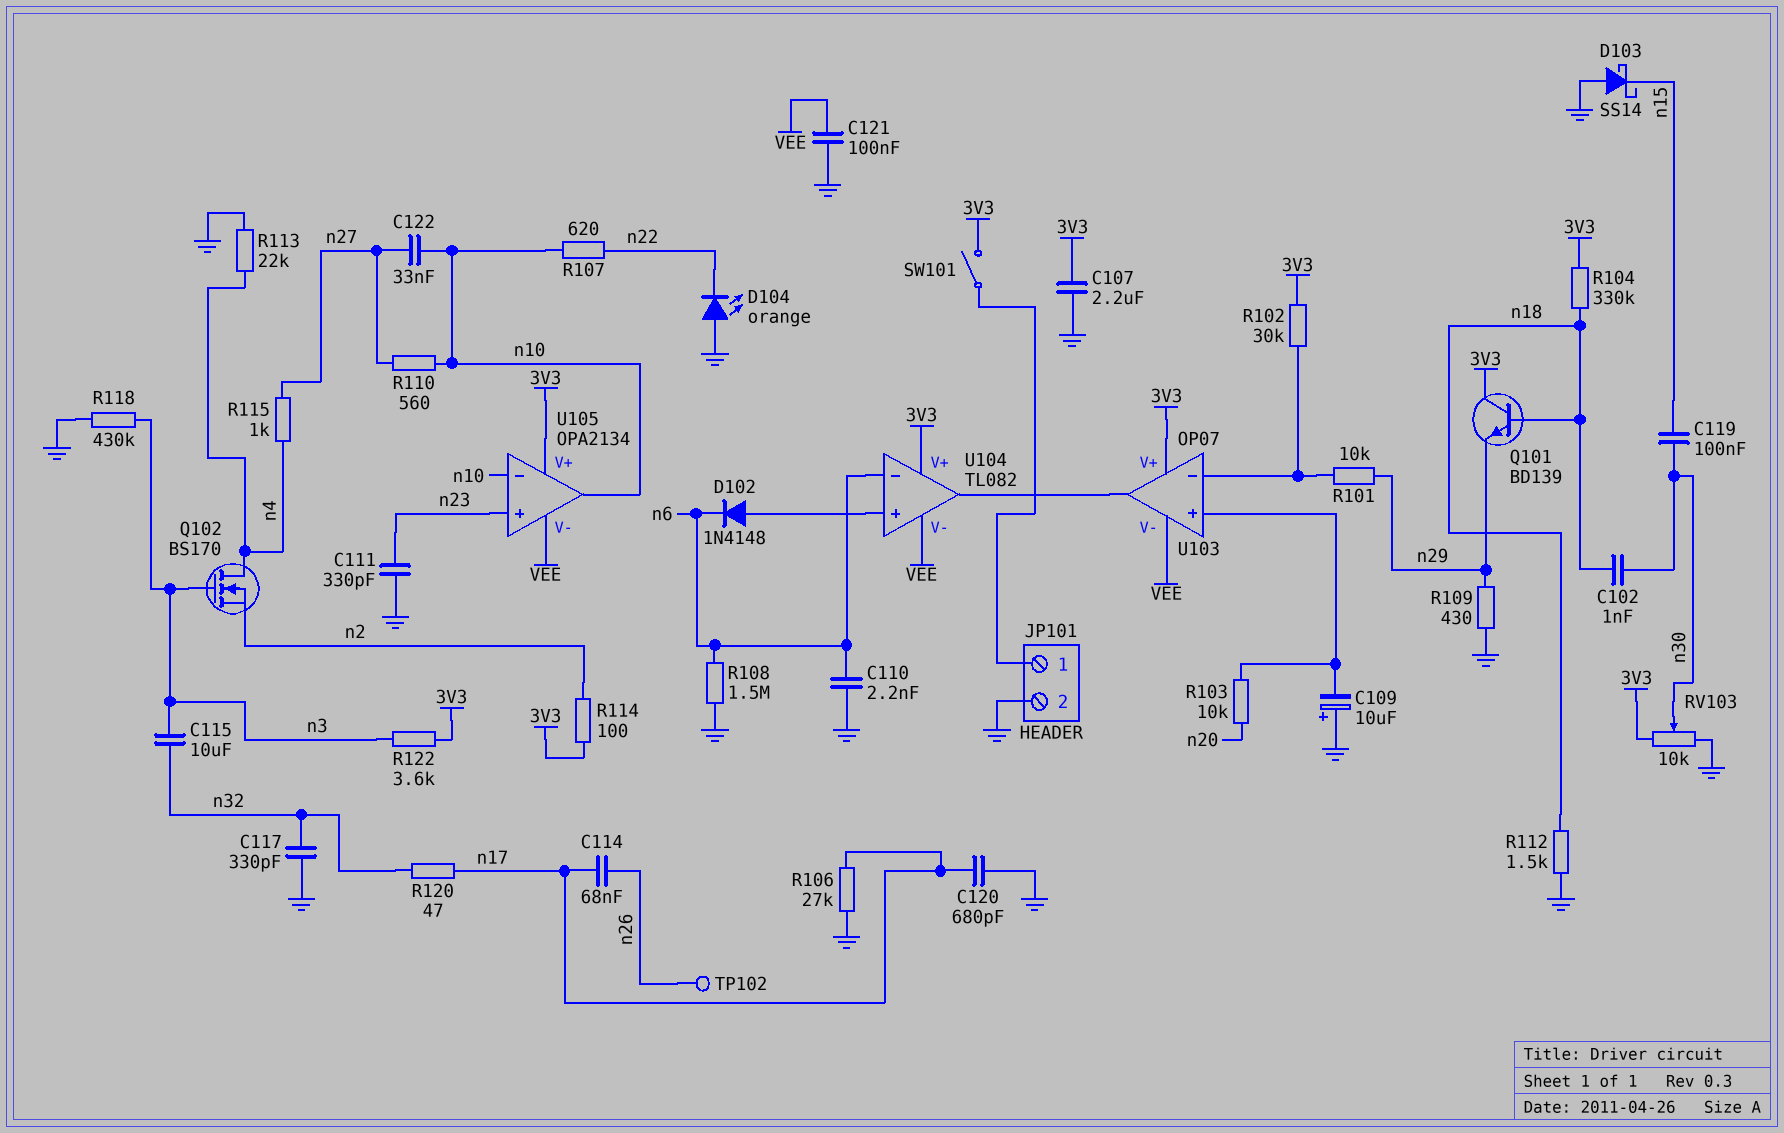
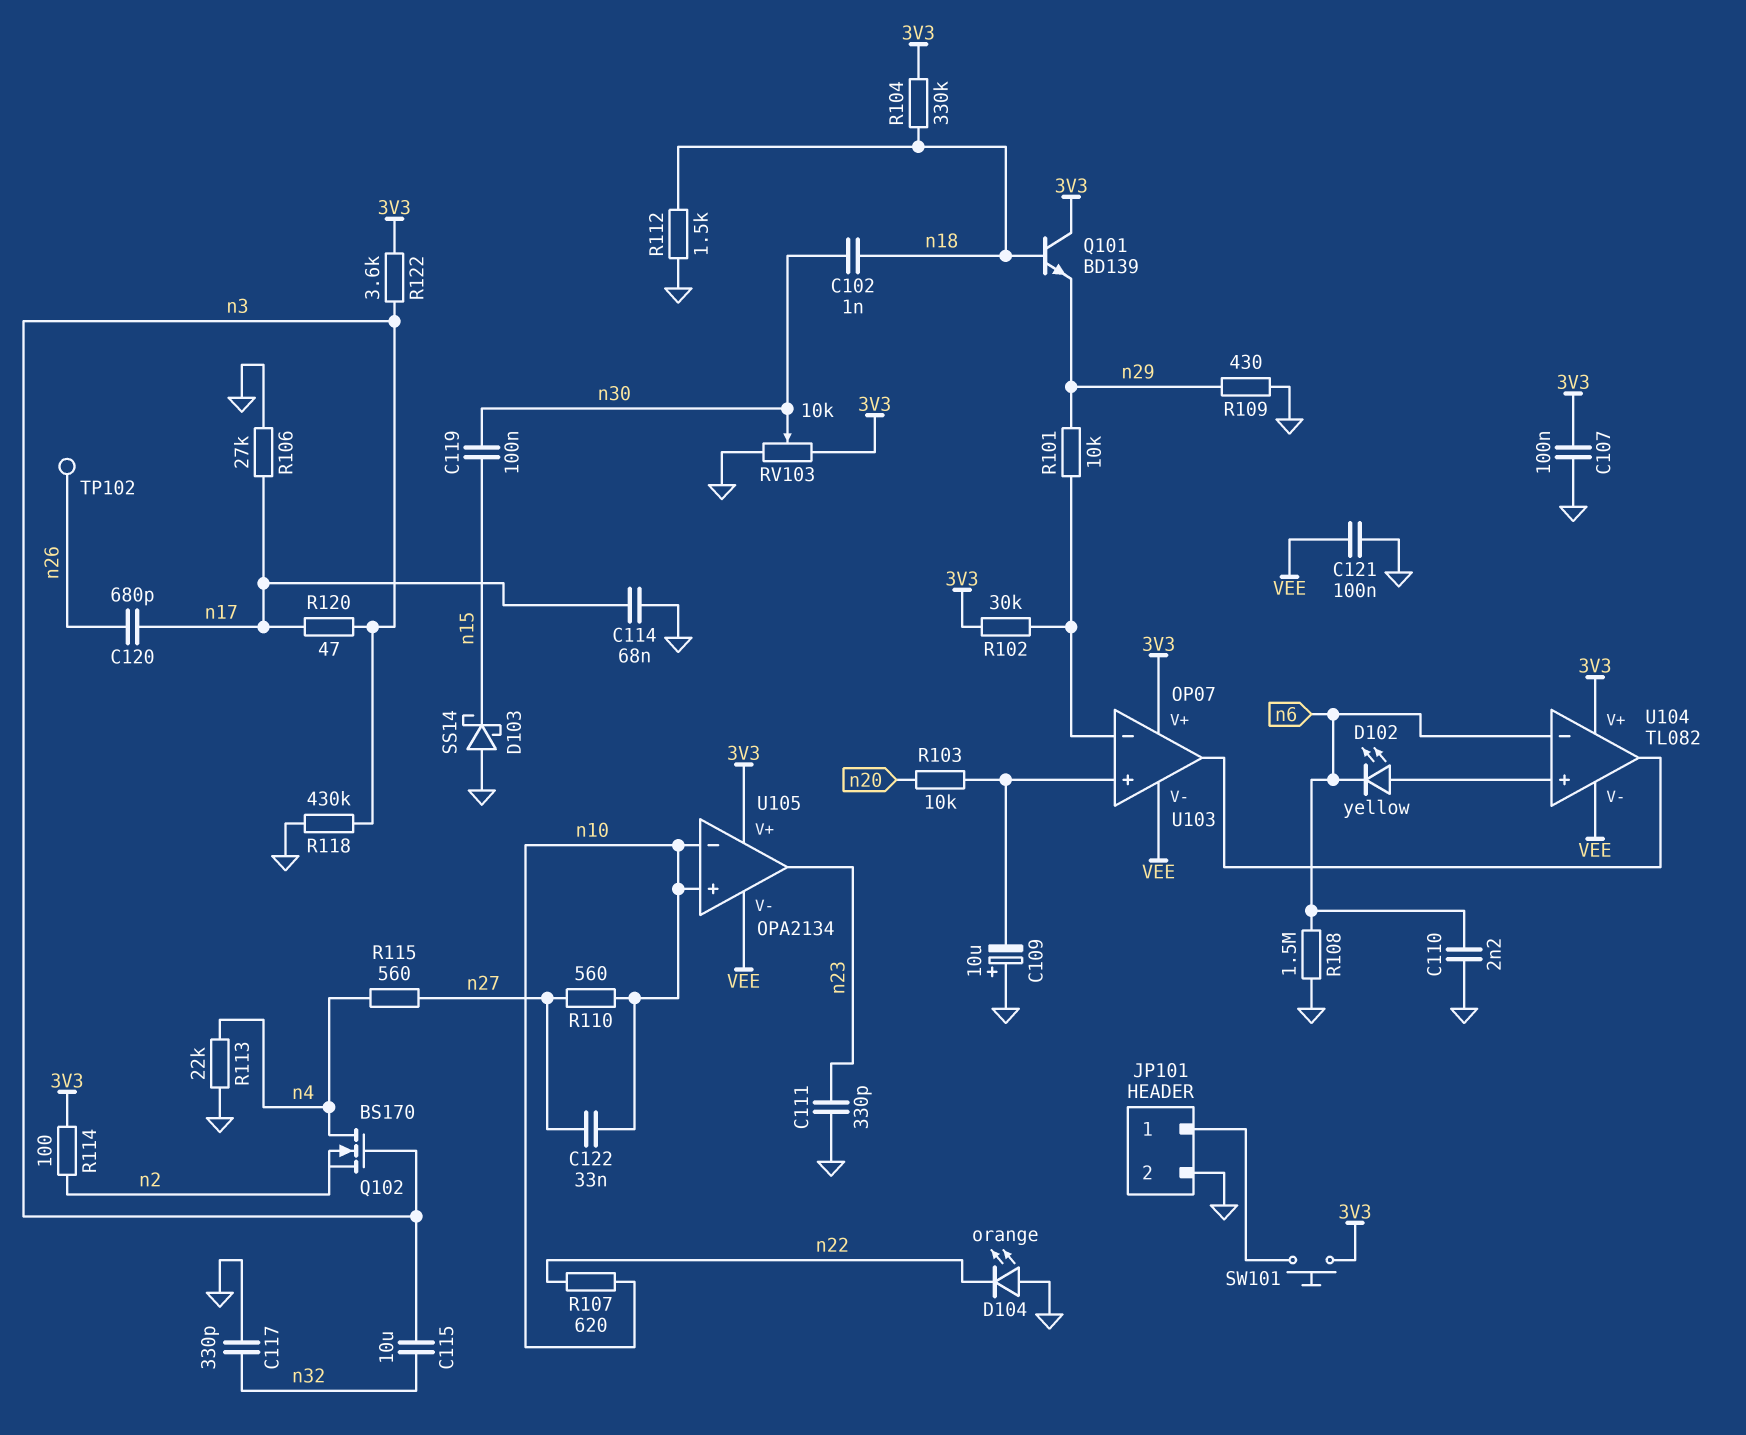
C107: 2.2uF (3V3, GND) -> 100nF (3V3, GND)
C114: 68nF (n17, n26) -> 68nF (GND, n17)
C120: 680pF (GND, n17) -> 680pF (n17, n26)
D102: diode 1N4148 (A U104/in+, K n6) -> LED yellow (A U104/in+, K n6)
R115: 1k (n4, n27) -> 560 (n4, n27)
R120: 47 (n17, n32) -> 47 (n3, n17)
SW101: switch (3V3, JP101/1) -> button (3V3, JP101/1)
U105 pin in+: n23 -> n10
U105 pin out: n10 -> n23

